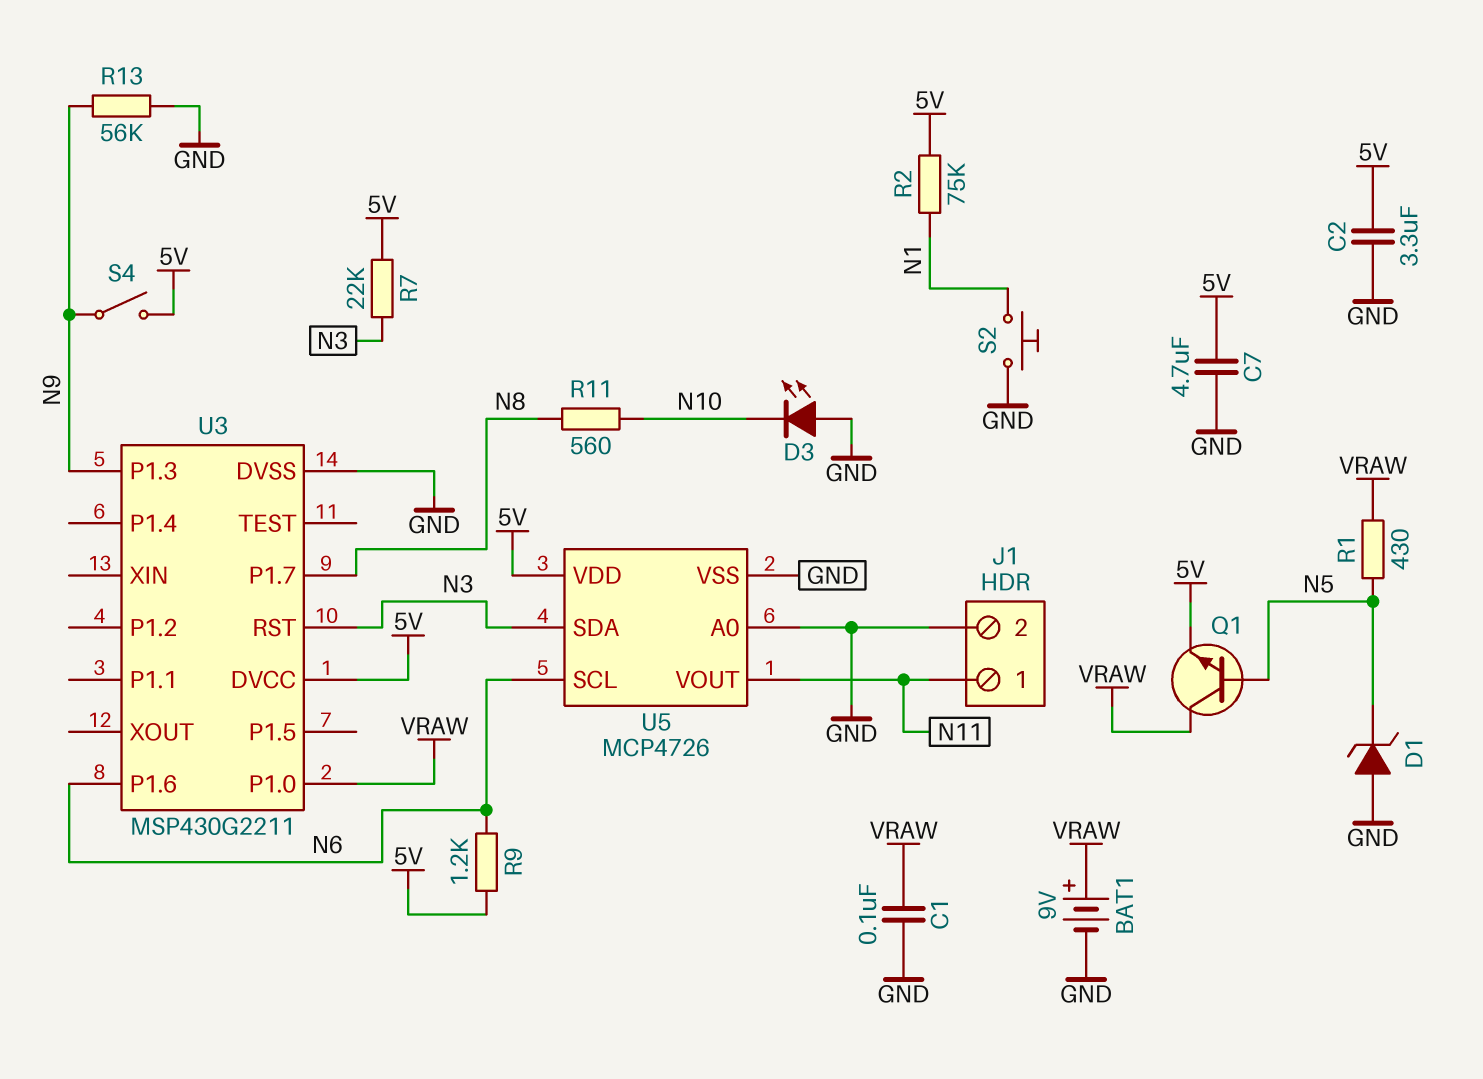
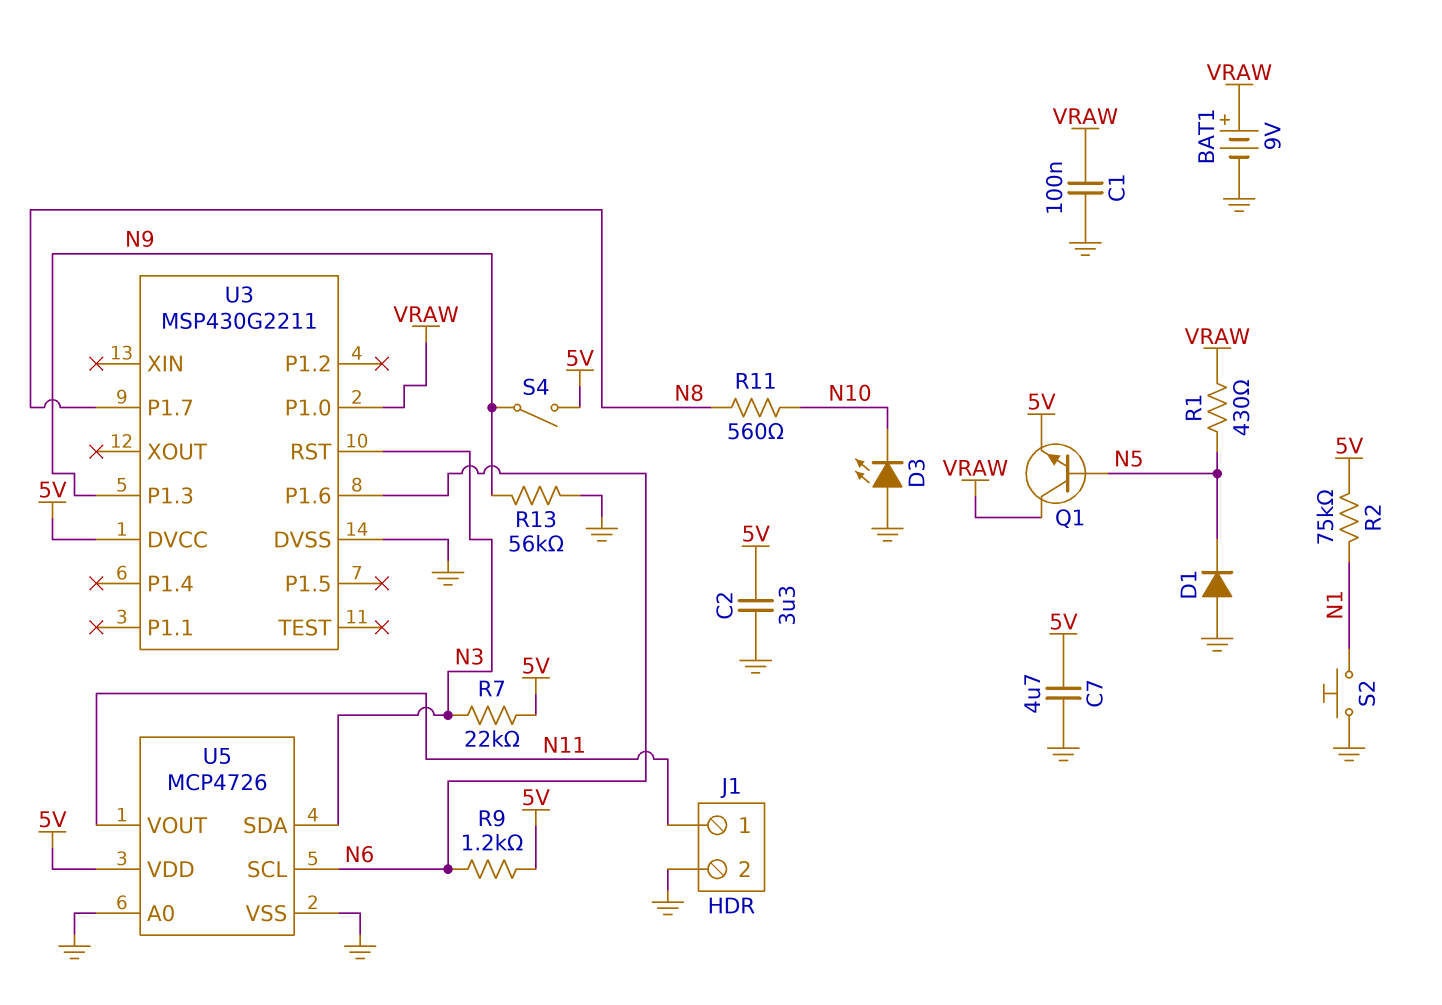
D1: zener (A GND, K N5) -> diode (A GND, K N5)

